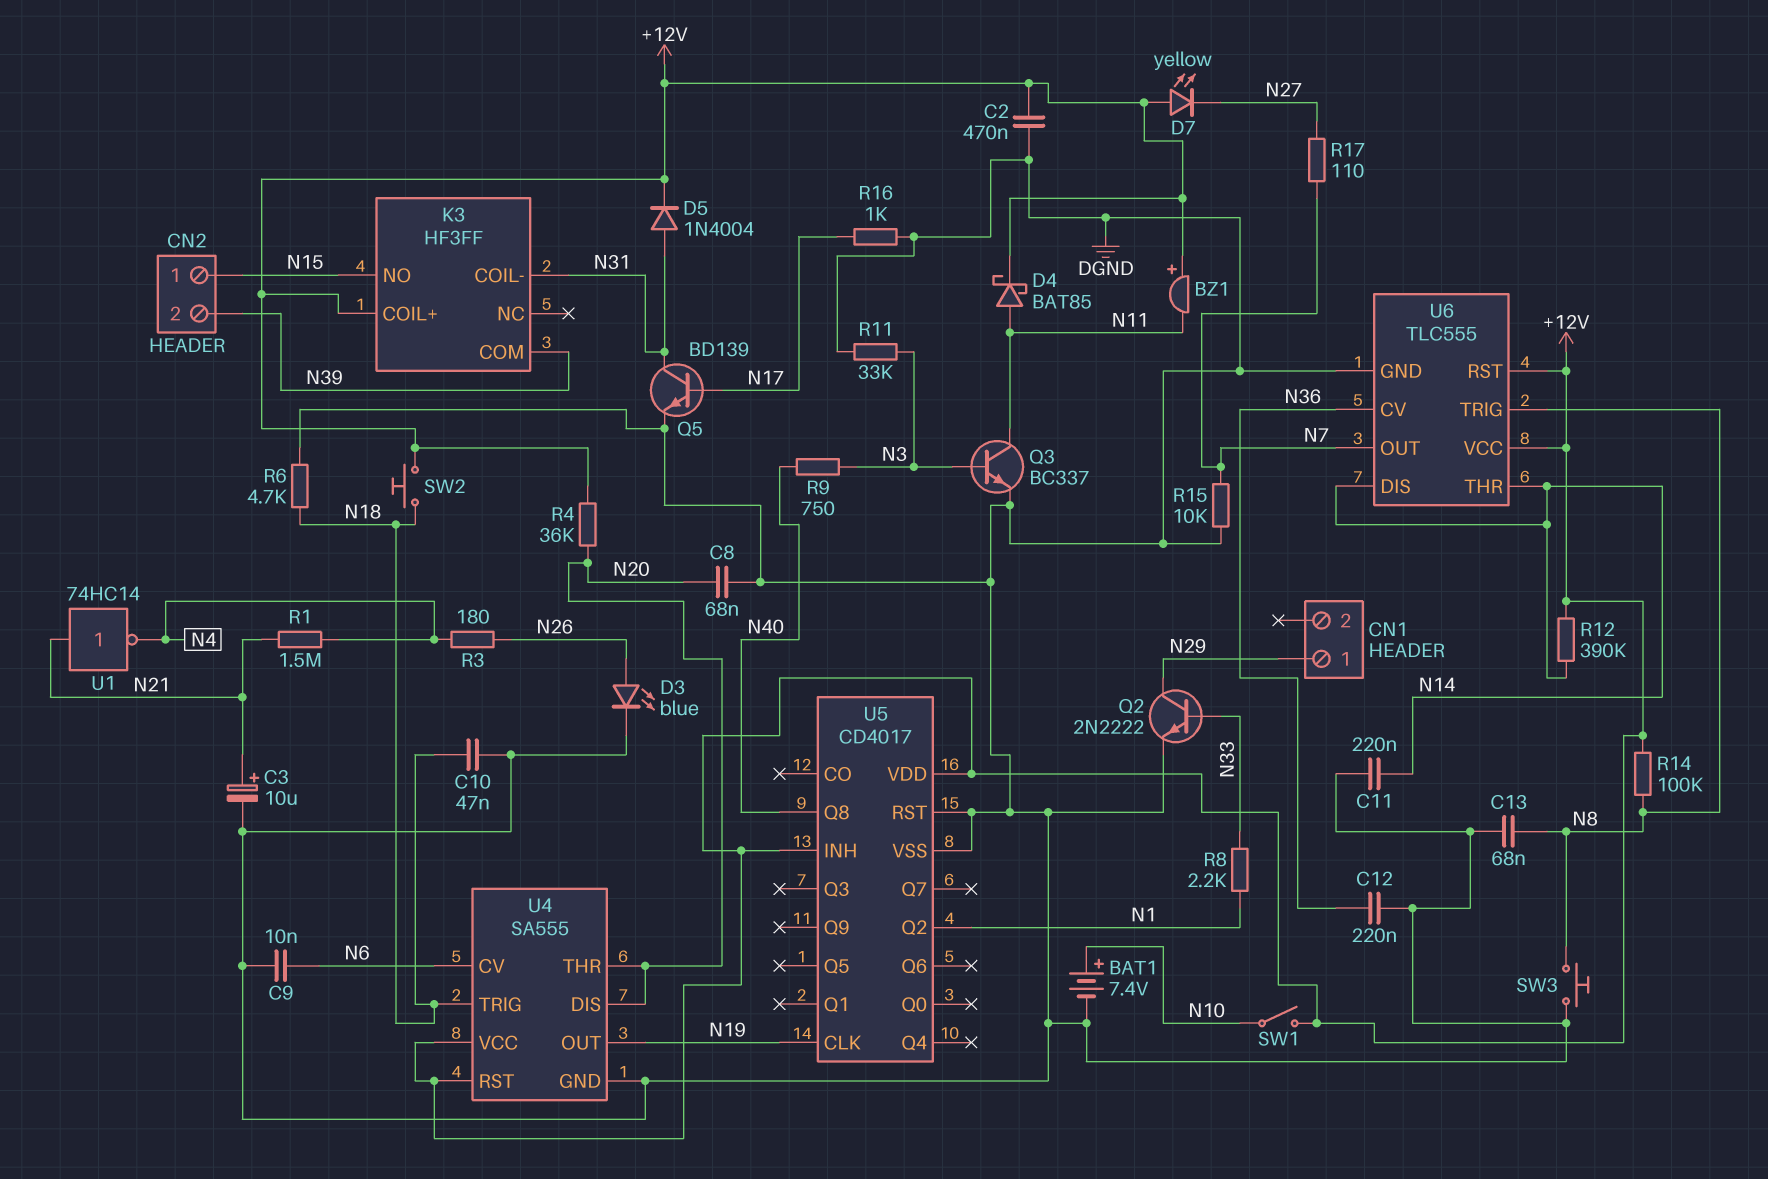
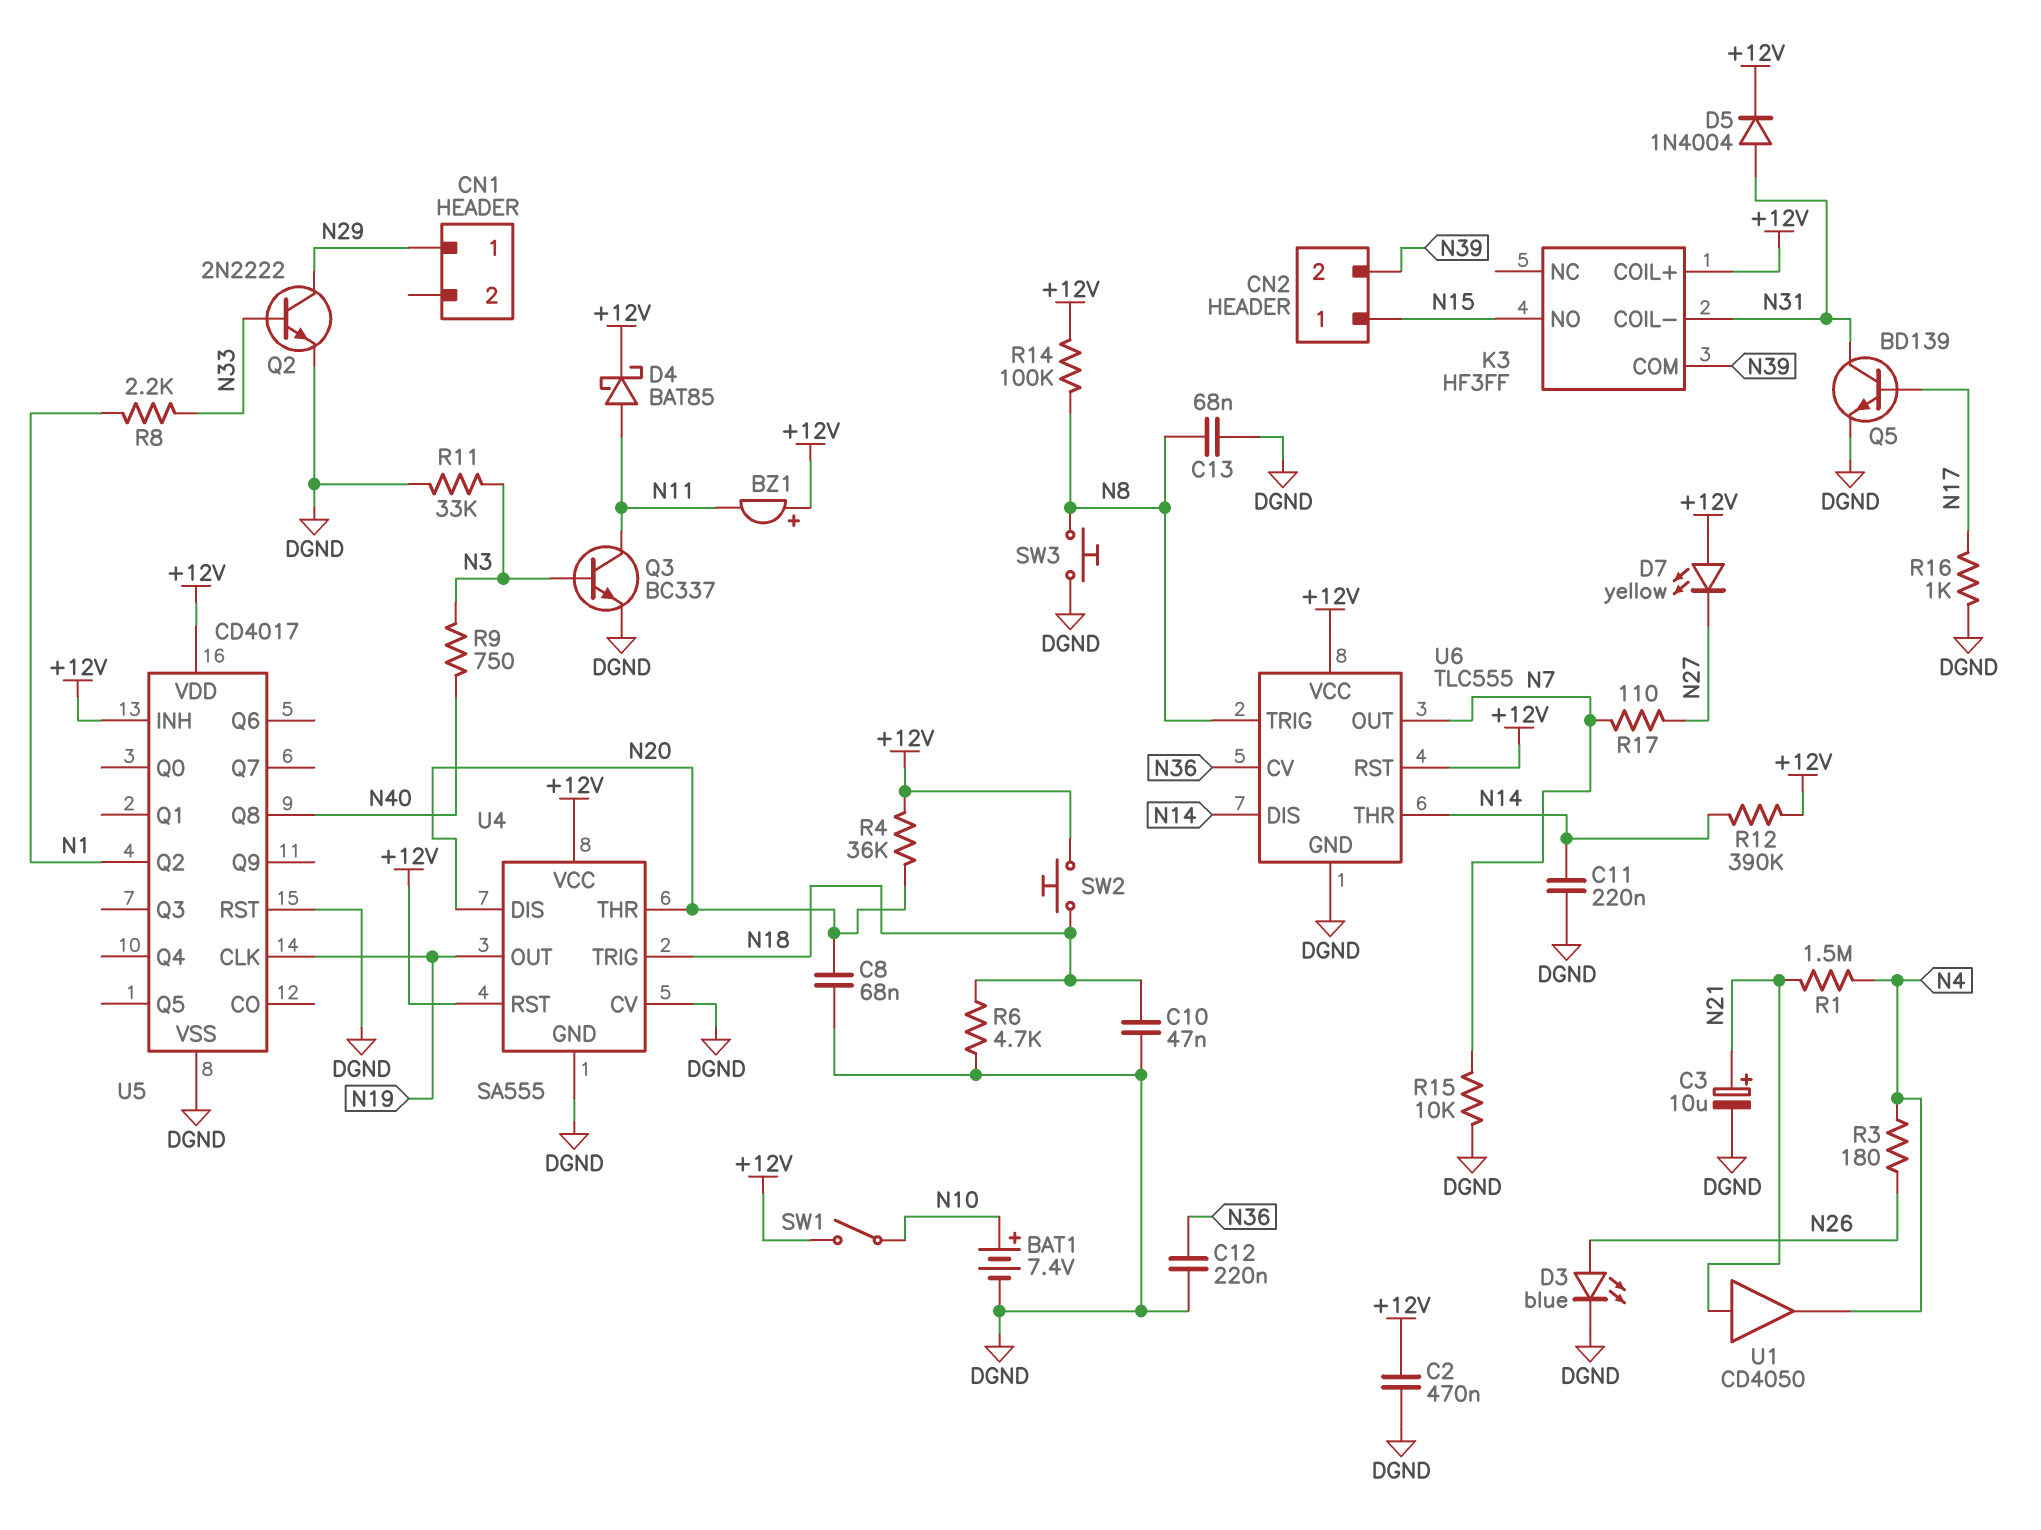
C9: 10nF (DGND, N6) -> none
U1: NOT 74HC14 (in N21, out N4) -> buffer CD4050 (in N21, out N4)
U4 pin CV: N6 -> DGND

